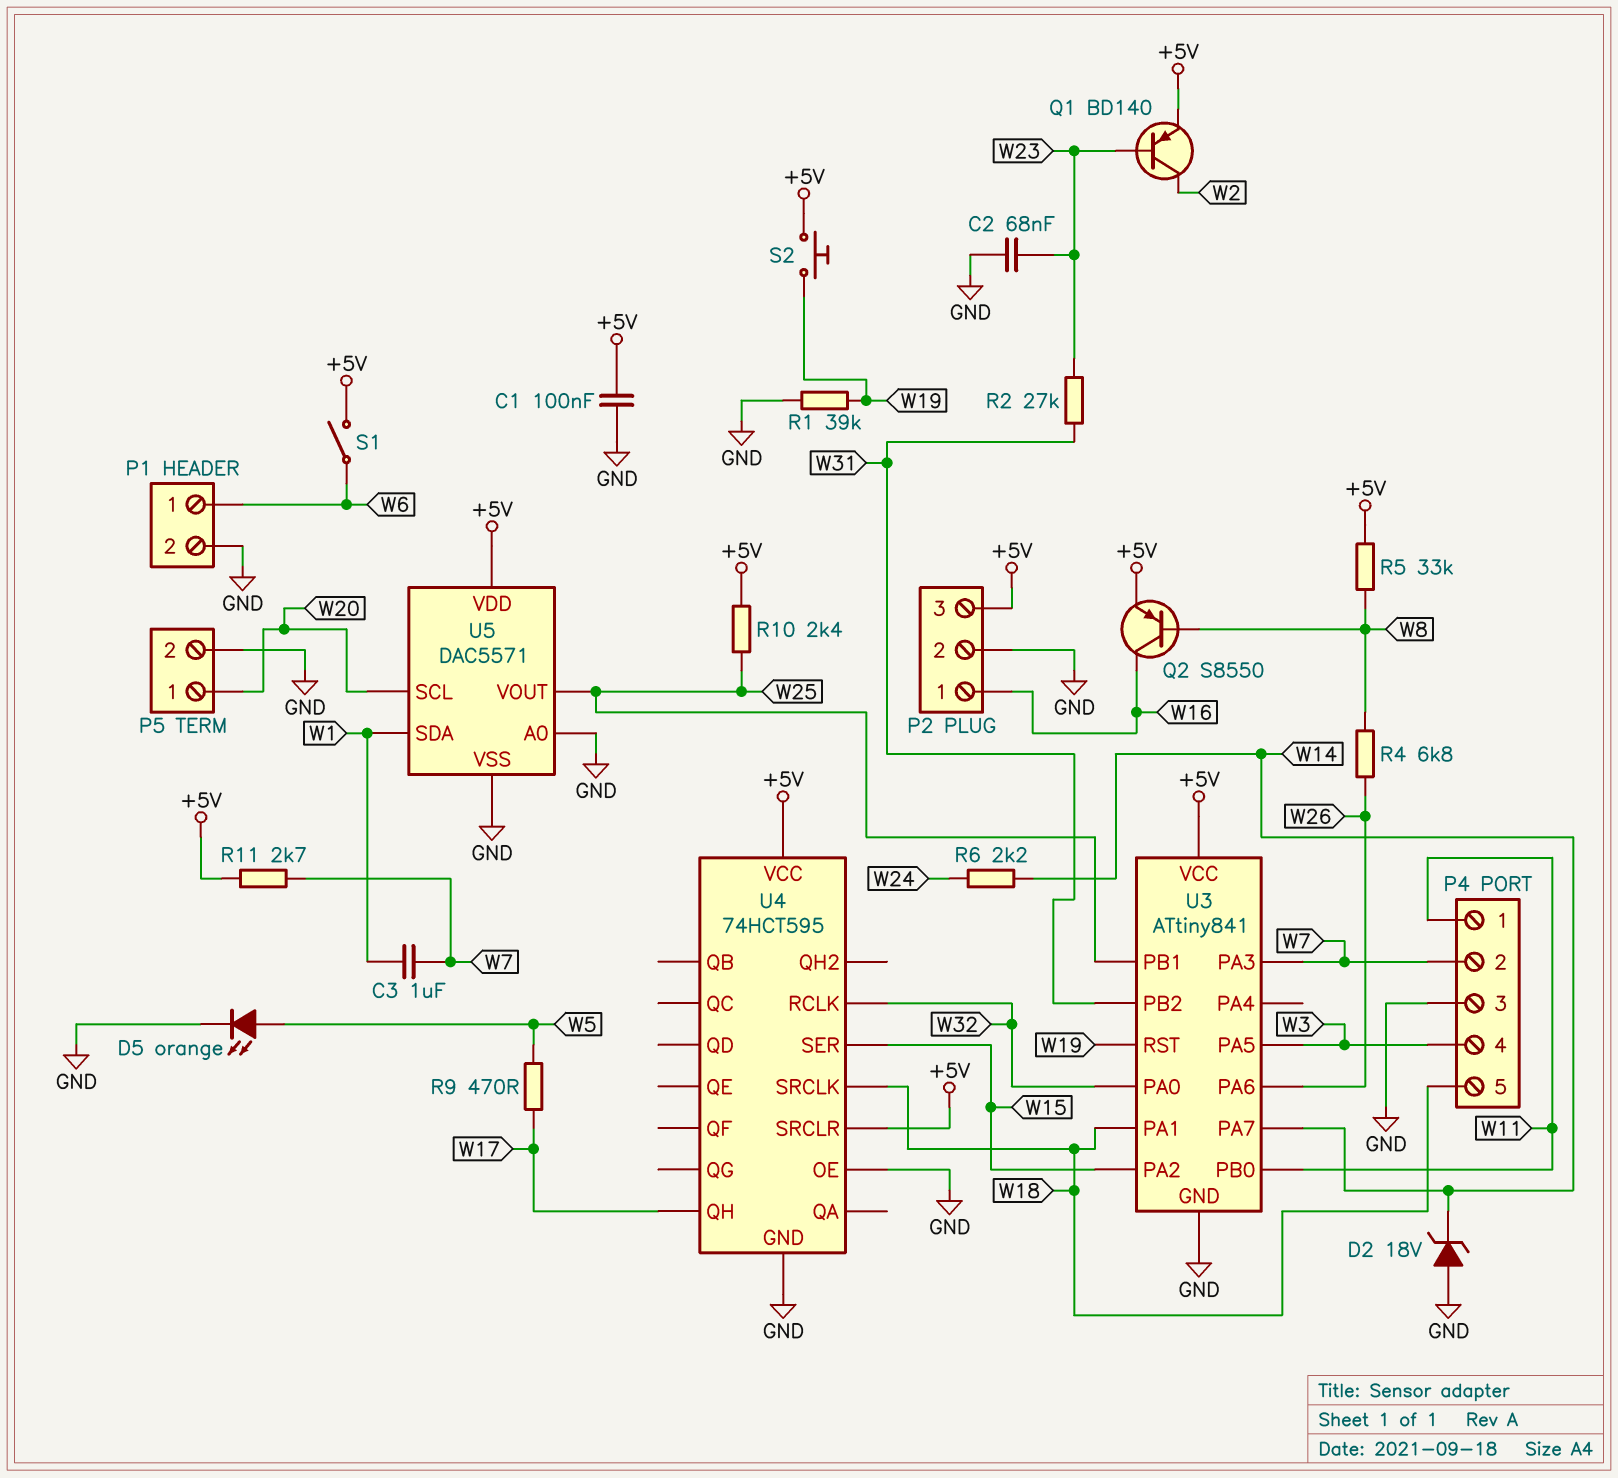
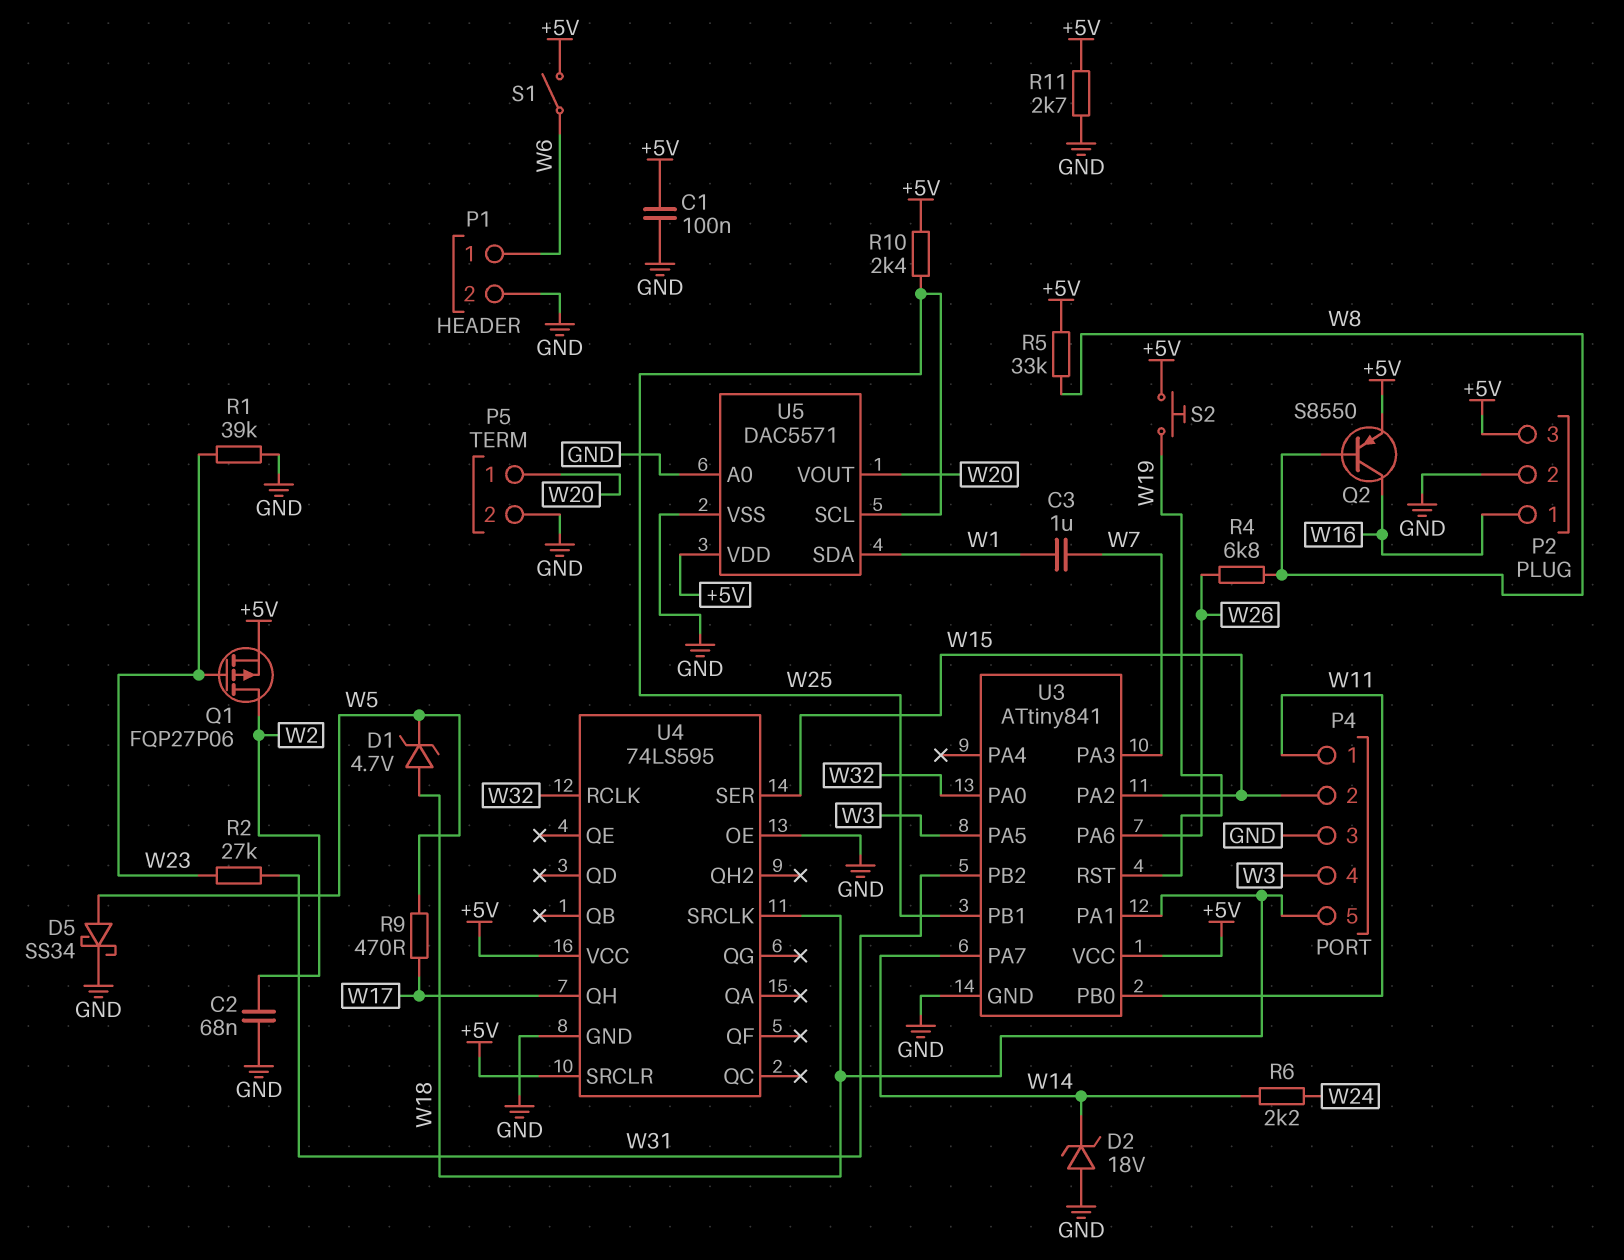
C2: 68nF (GND, W23) -> 68nF (GND, W2)
D1: none -> zener 4.7V (A W18, K W5)
D5: LED orange (A W5, K GND) -> schottky SS34 (A W5, K GND)
P4 pin 2: W7 -> W15
Q1: PNP BD140 (B W23, C W2, E +5V) -> PMOS FQP27P06 (G W23, D W2, S +5V)
R1: 39k (GND, W19) -> 39k (GND, W23)
R11: 2.7k (+5V, W7) -> 2.7k (+5V, GND)
U4: 74HCT595 -> 74LS595
U5 pin SCL: W20 -> W25
U5 pin VOUT: W25 -> W20

